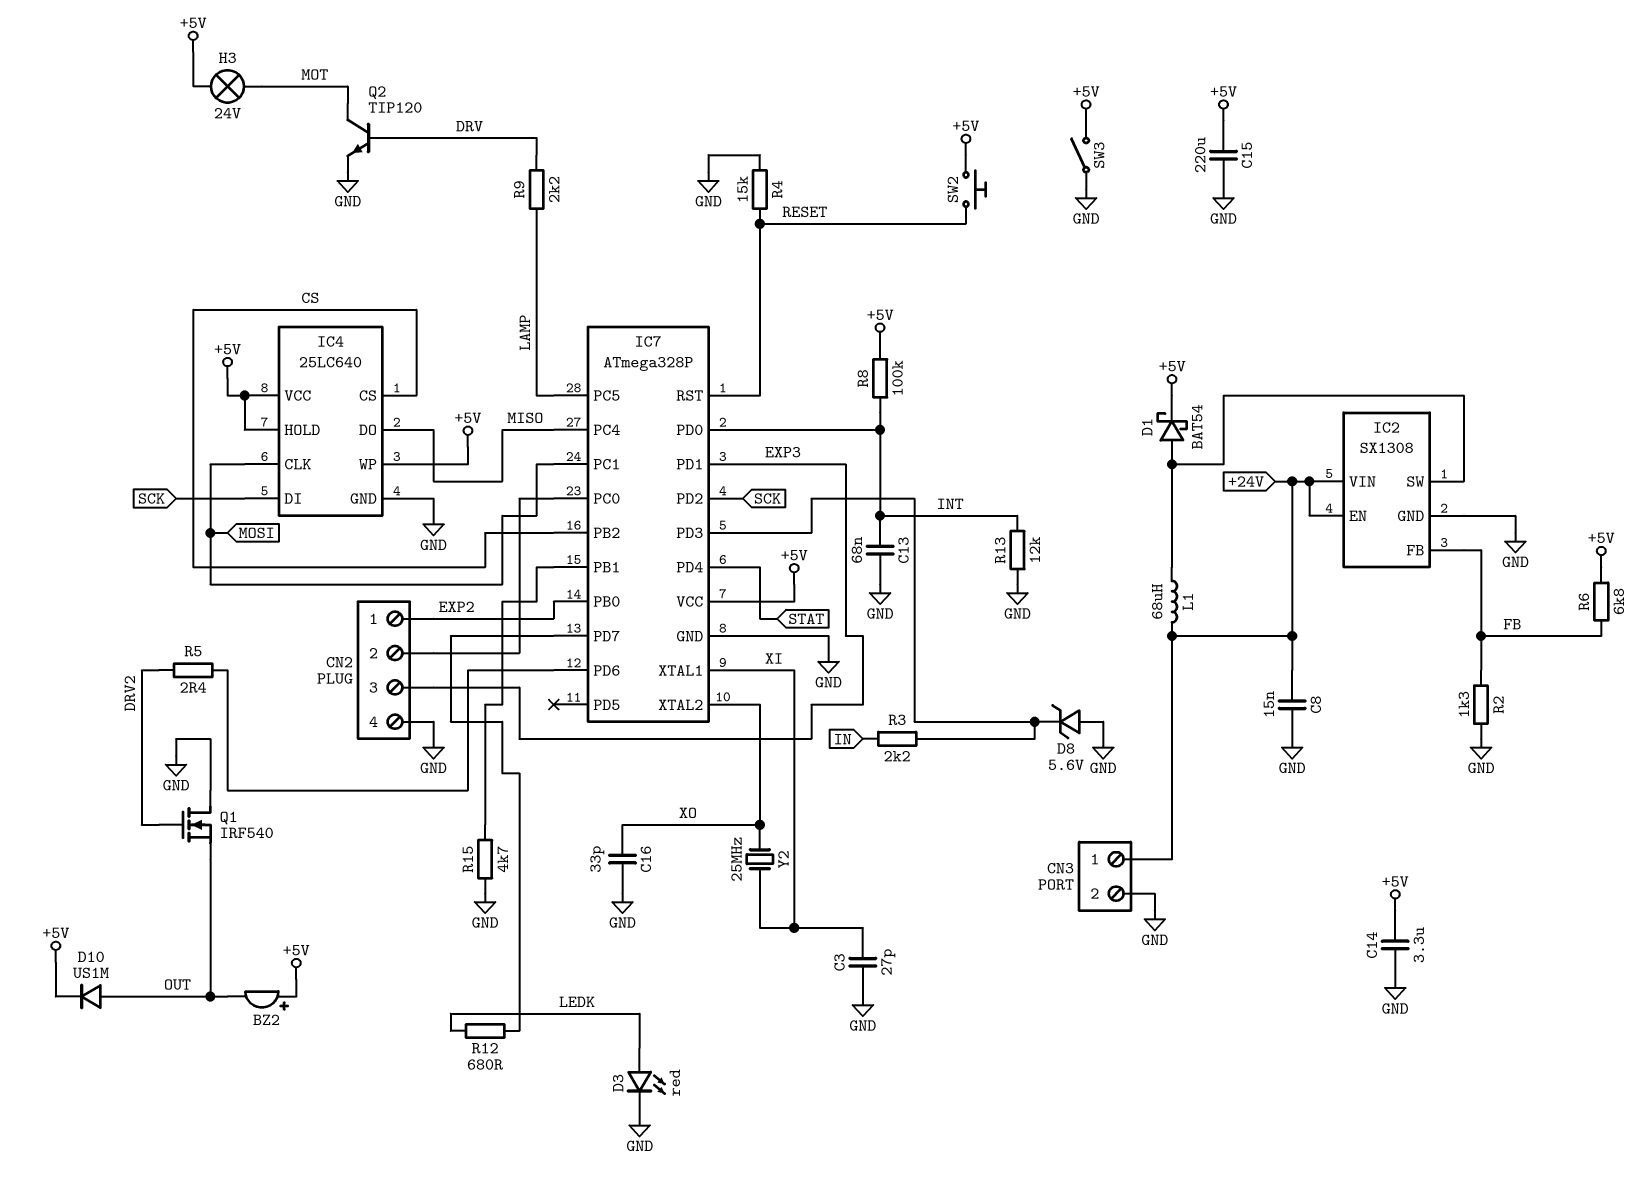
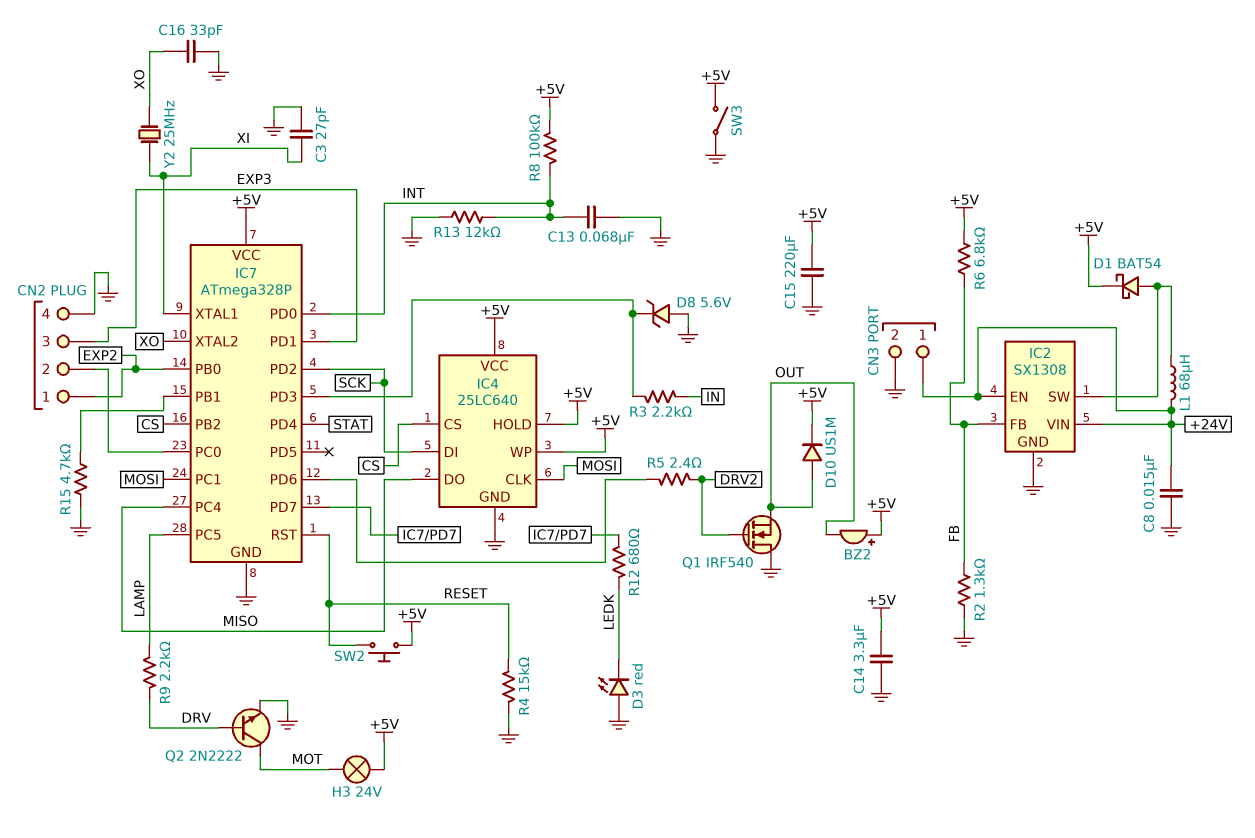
D3: LED red (A LEDK, K GND) -> LED red (A GND, K LEDK)
Q2: NPN TIP120 (B DRV, C MOT, E GND) -> NPN 2N2222 (B DRV, C MOT, E GND)

